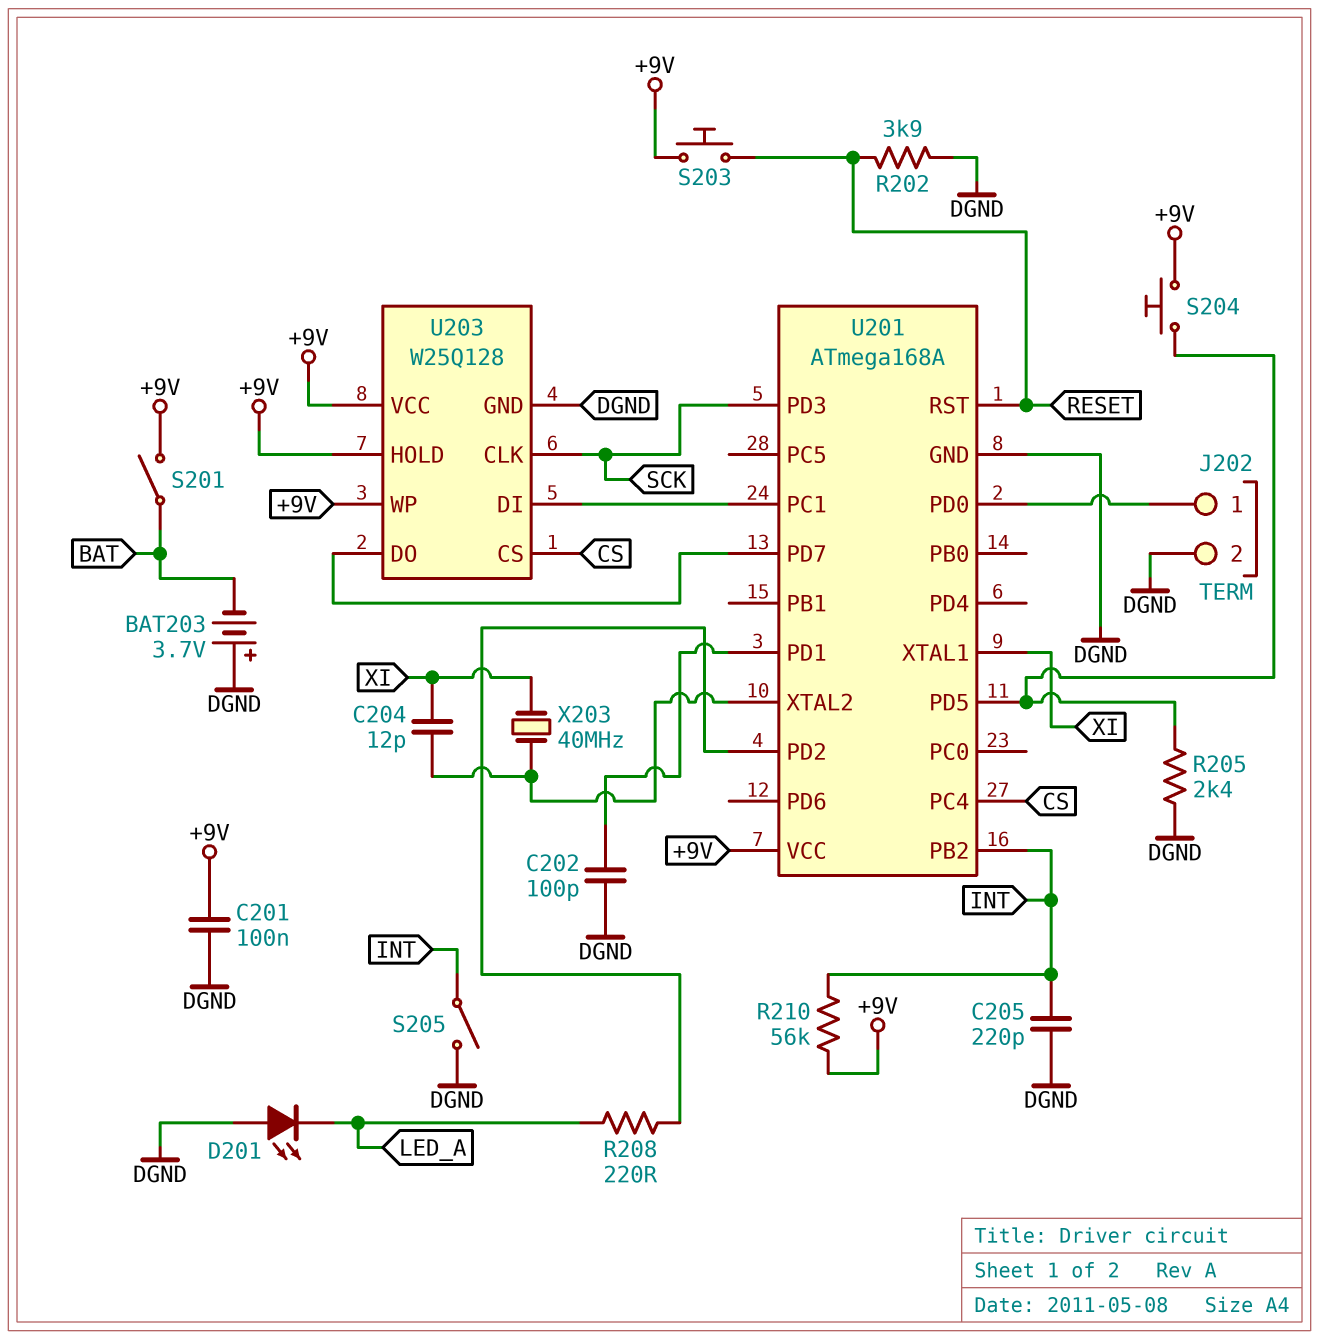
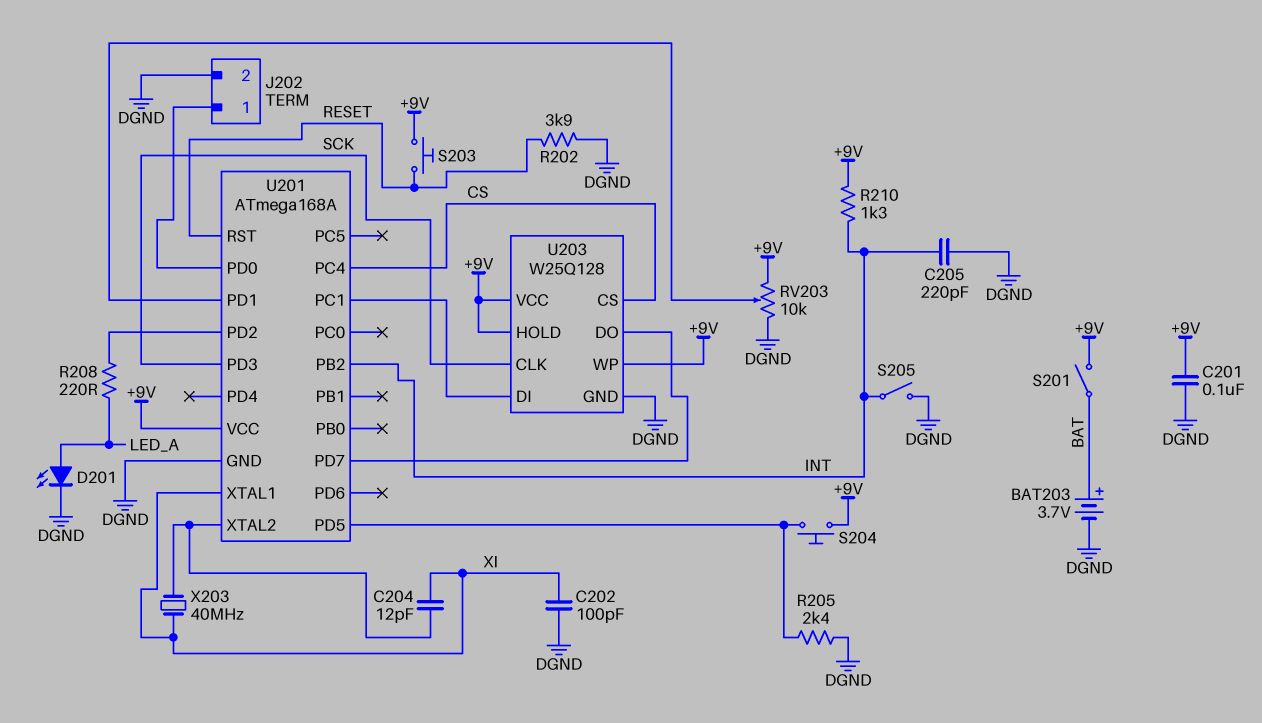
BAT203: 3.7V (plus DGND, minus BAT) -> 3.7V (plus BAT, minus DGND)
C202: 100pF (DGND, U201/PD1) -> 100pF (DGND, XI)
D201: LED (A DGND, K LED_A) -> LED (A LED_A, K DGND)
R210: 56k (+9V, INT) -> 1.3k (+9V, INT)
RV203: none -> 10k (+9V, DGND, wiper U201/PD1)

